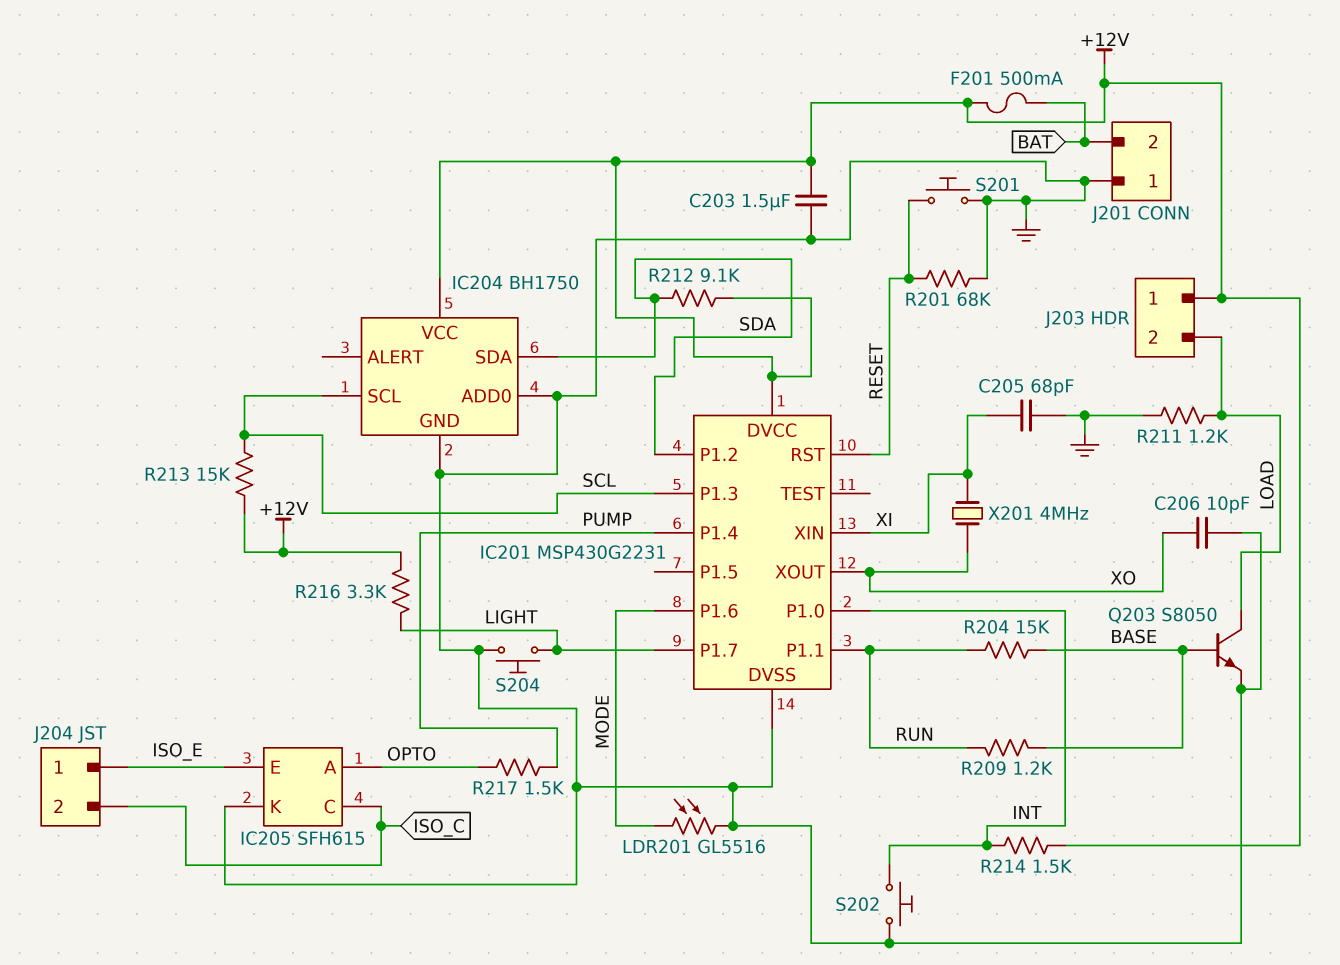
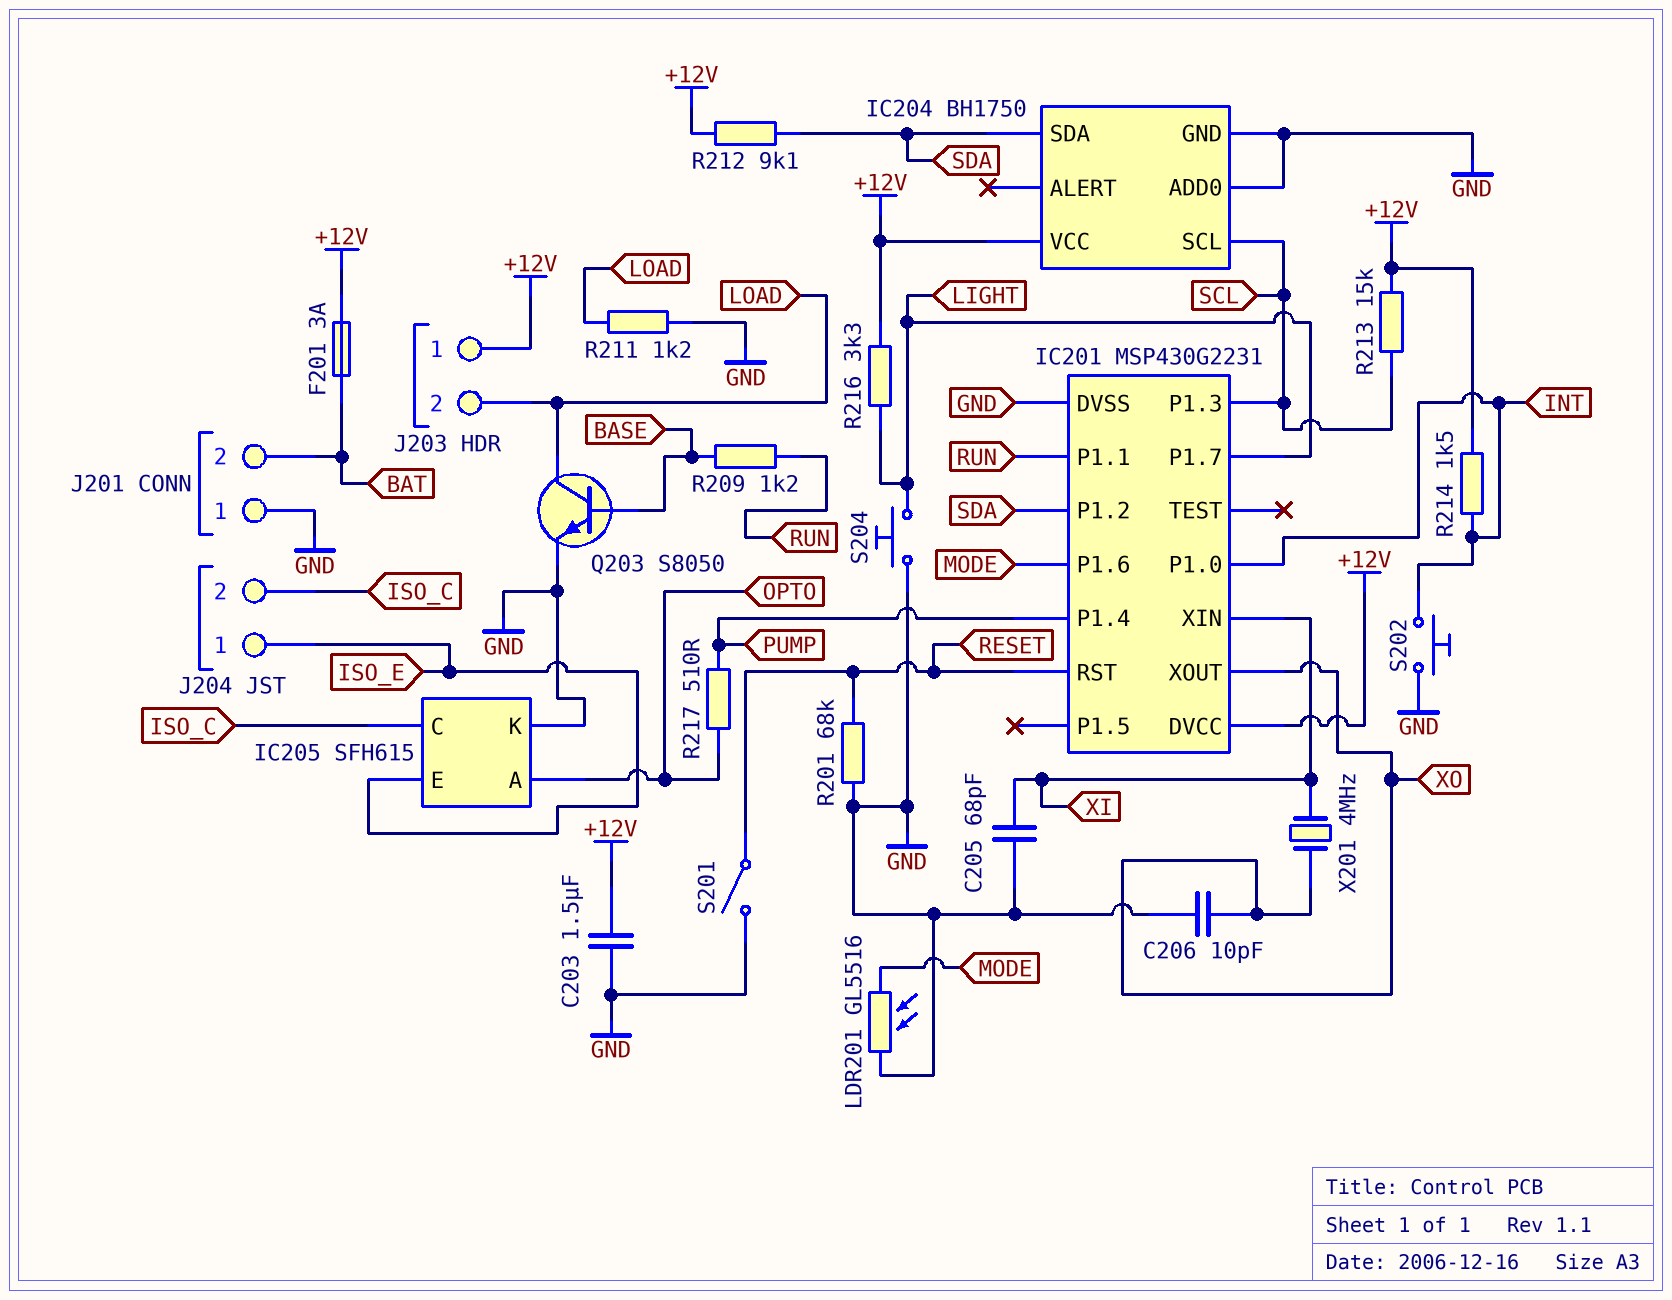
F201: 500mA (+12V, BAT) -> 3A (+12V, BAT)
R204: 15k (BASE, RUN) -> none
R217: 1.5k (OPTO, PUMP) -> 510 (OPTO, PUMP)
S201: button (GND, RESET) -> switch (GND, RESET)

